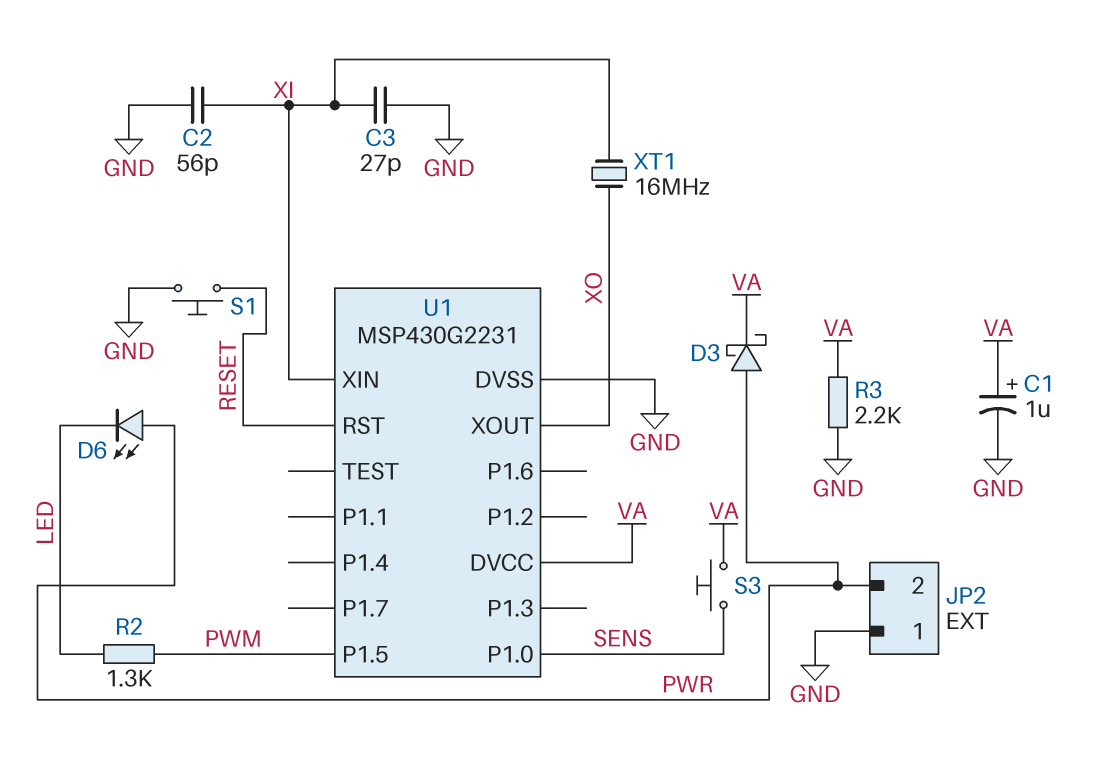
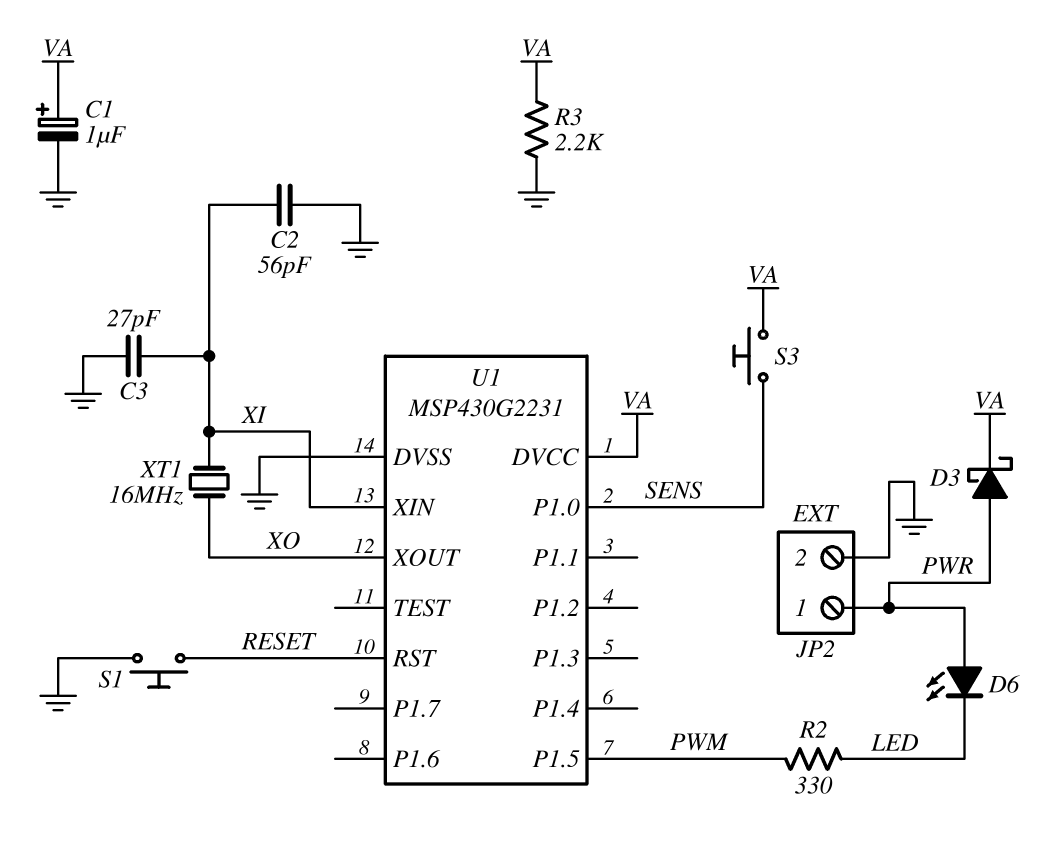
JP2 pin 1: GND -> PWR
JP2 pin 2: PWR -> GND
R2: 1.3k (LED, PWM) -> 330 (LED, PWM)

